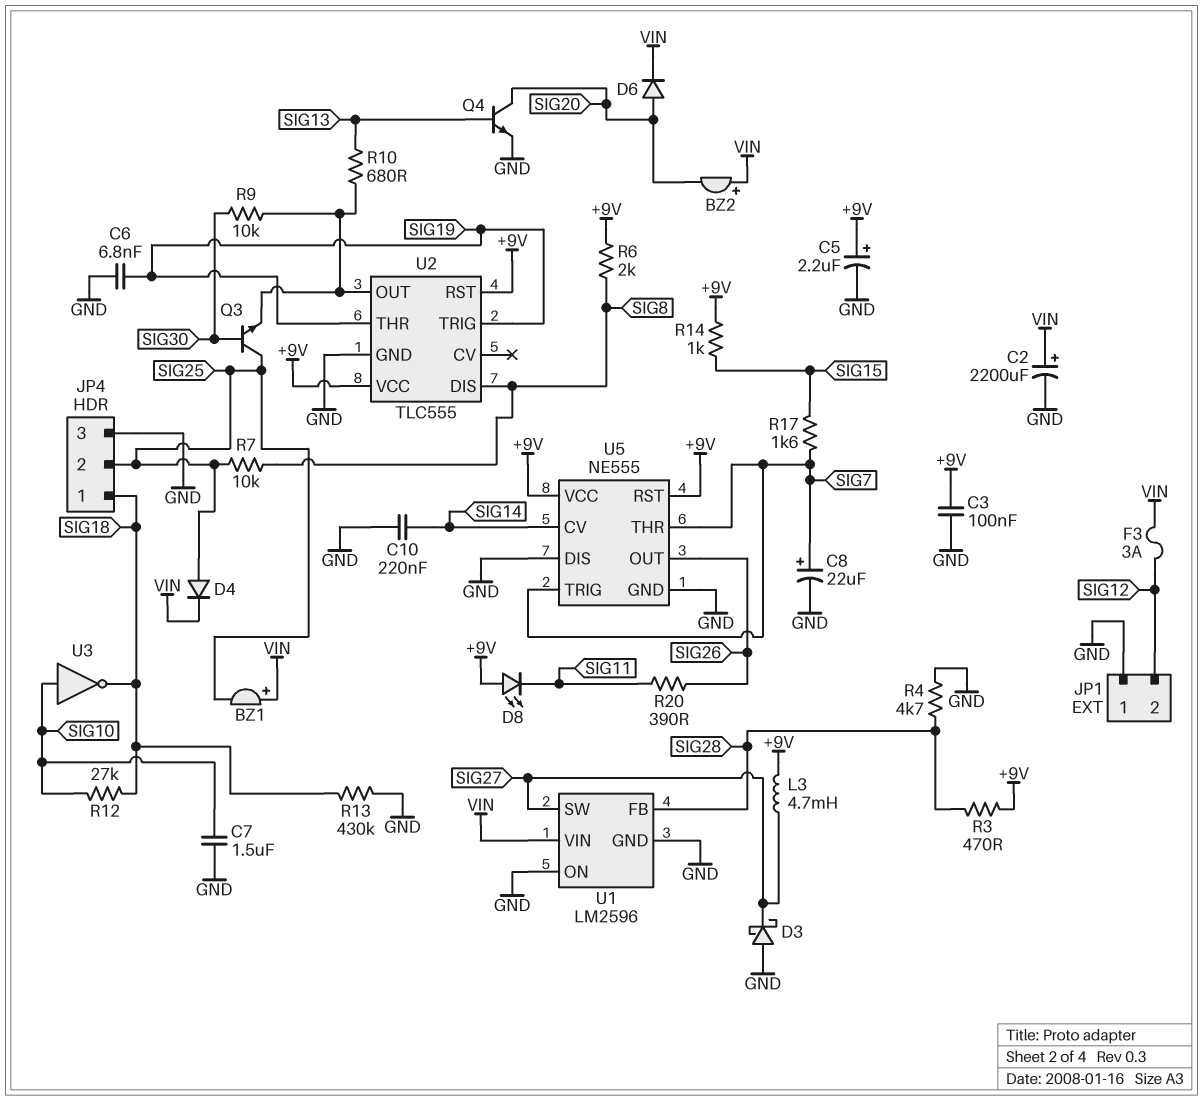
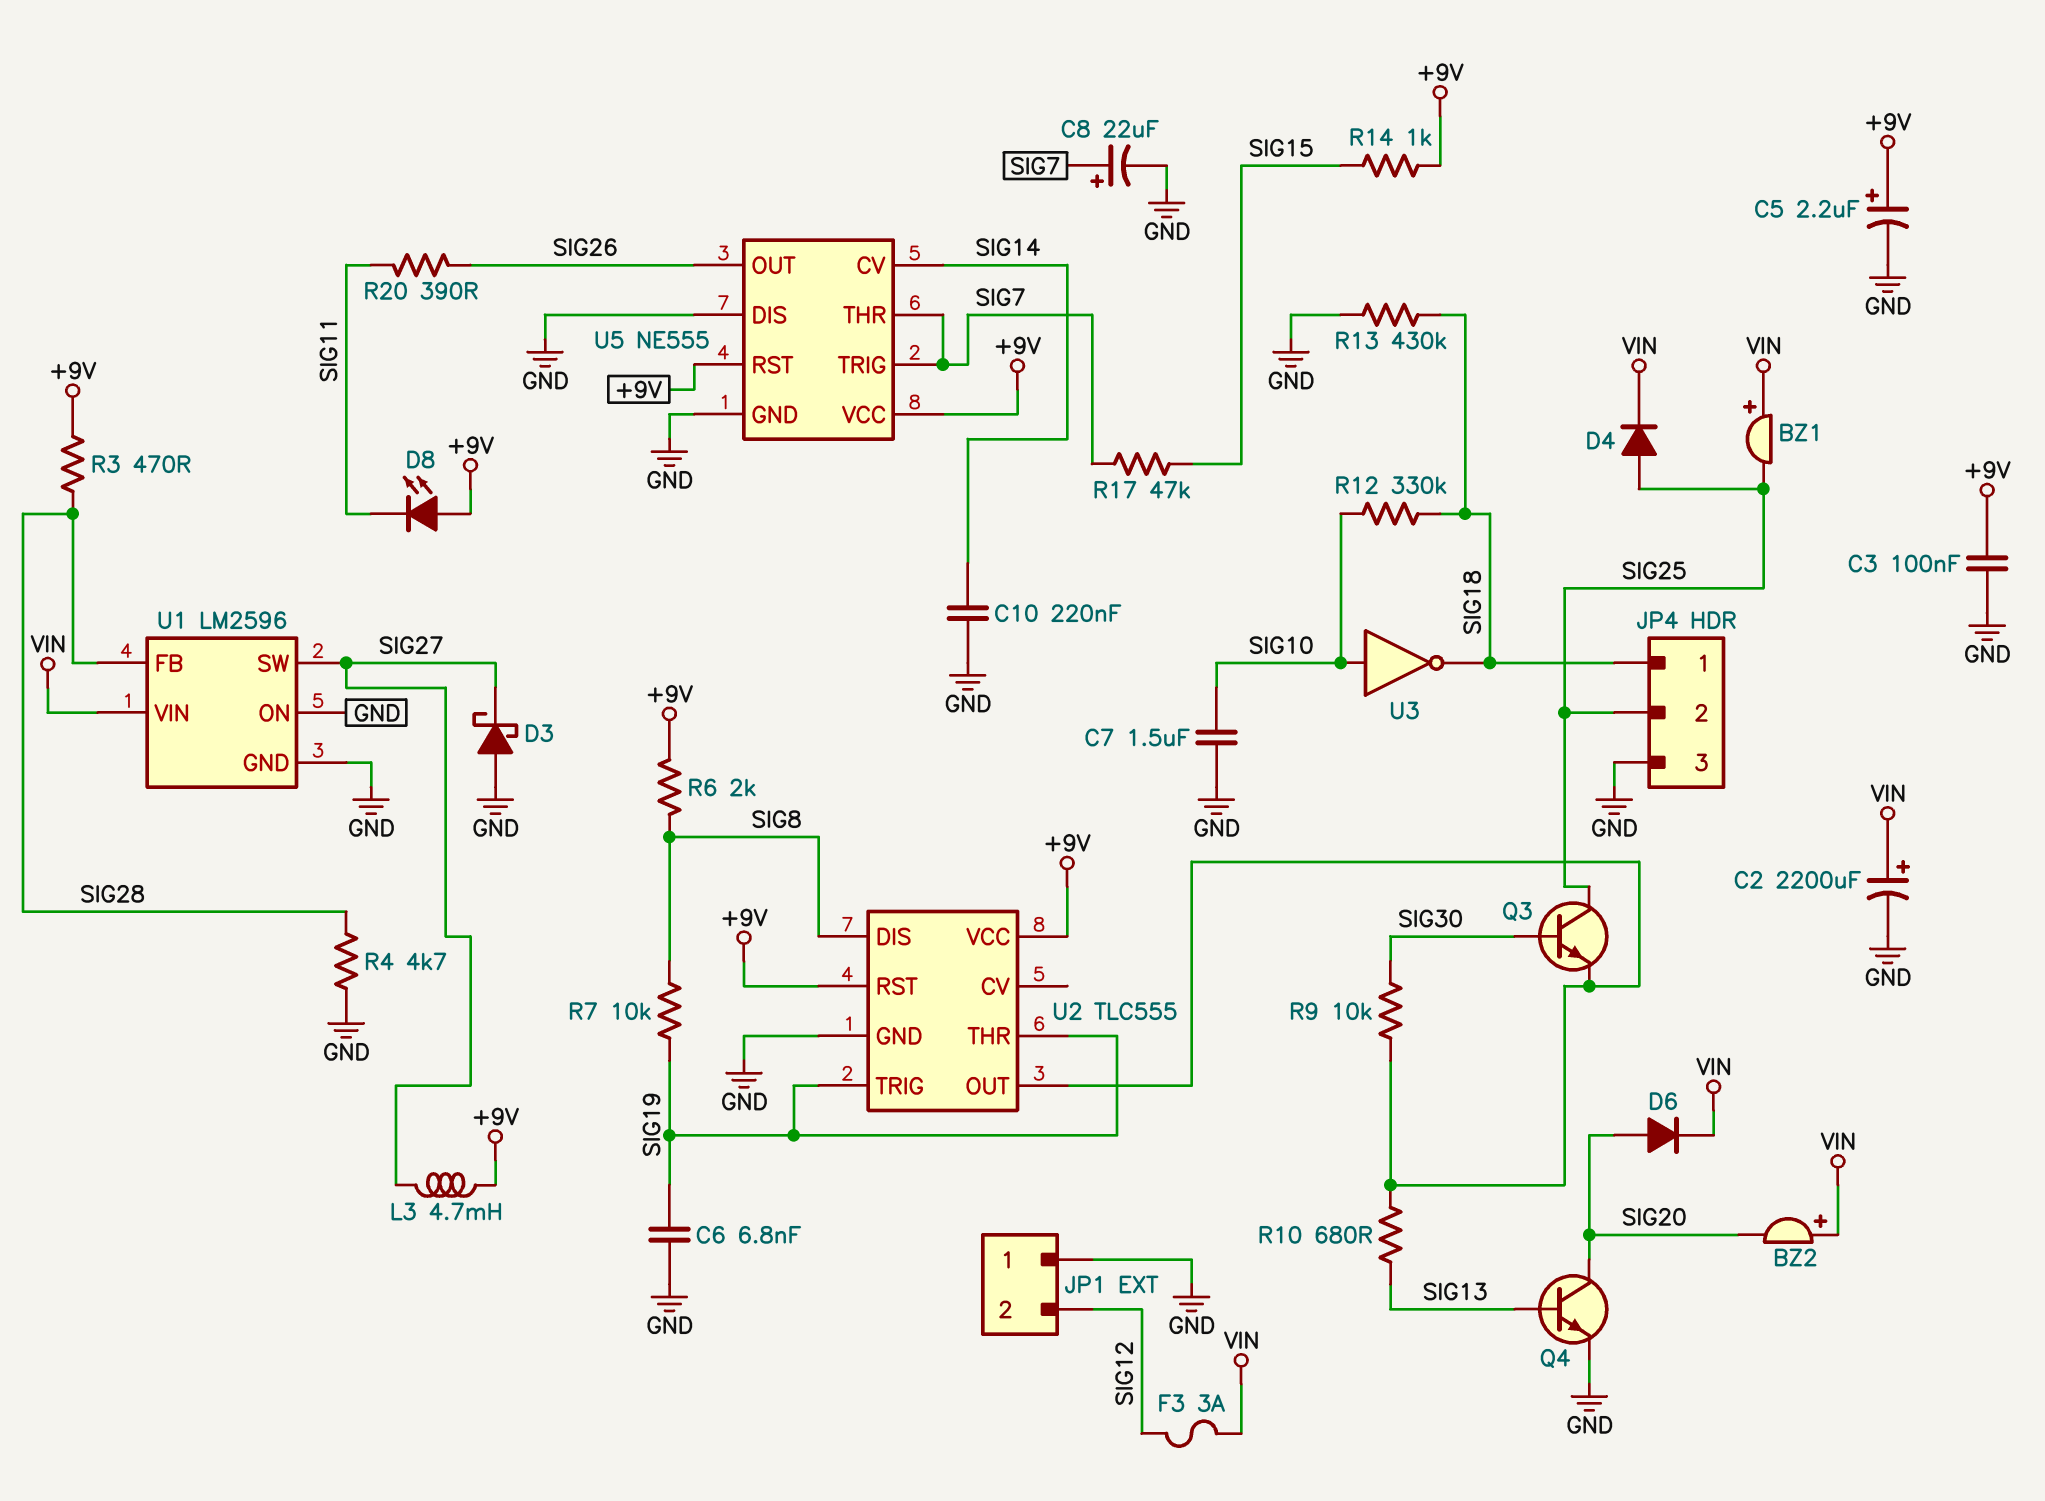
R7: 10k (SIG8, SIG25) -> 10k (SIG8, SIG19)
R12: 27k (SIG10, SIG18) -> 330k (SIG10, SIG18)
R17: 1.6k (SIG7, SIG15) -> 47k (SIG7, SIG15)

